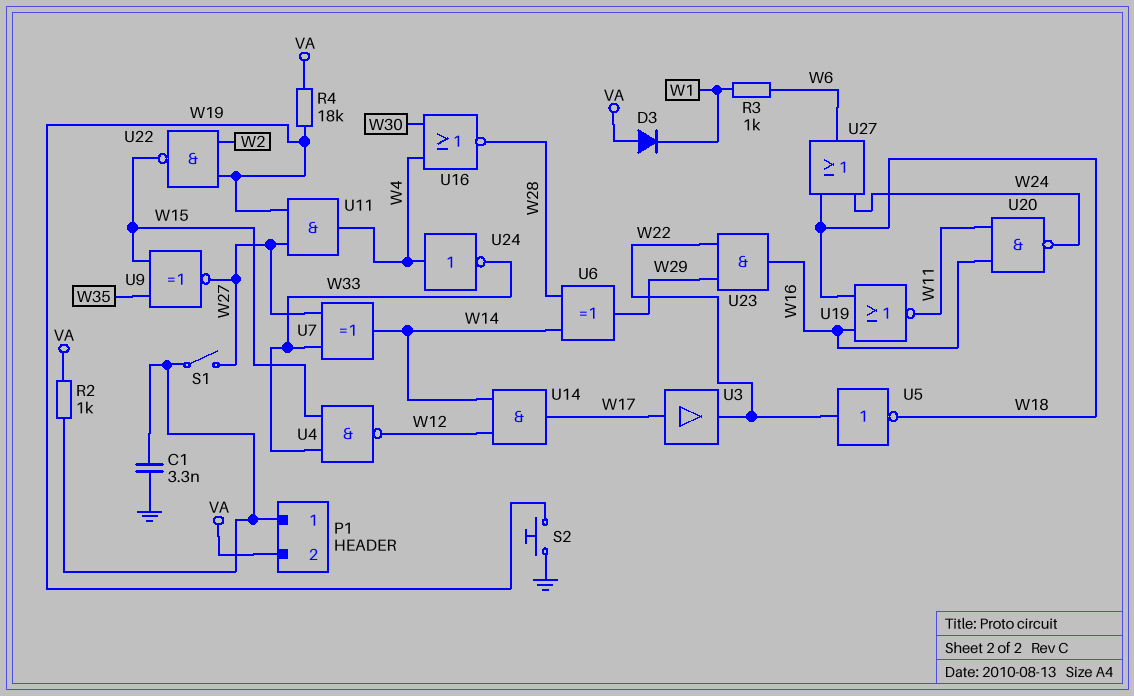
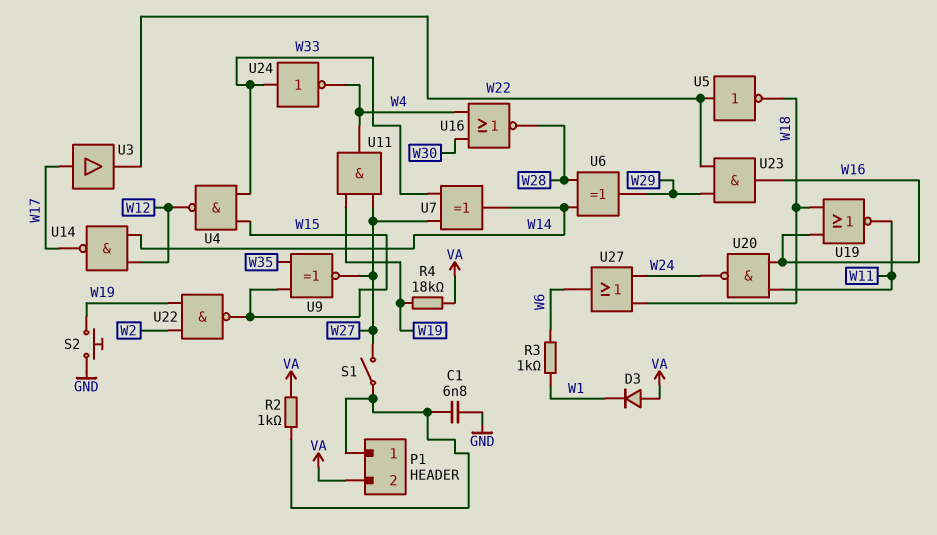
C1: 3.3nF (GND, P1/1) -> 6.8nF (GND, P1/1)
U14: AND (in W12, in W14, out W17) -> NAND (in W12, in W14, out W17)
U24: NOT (in W4, out W33) -> NOT (in W33, out W4)

